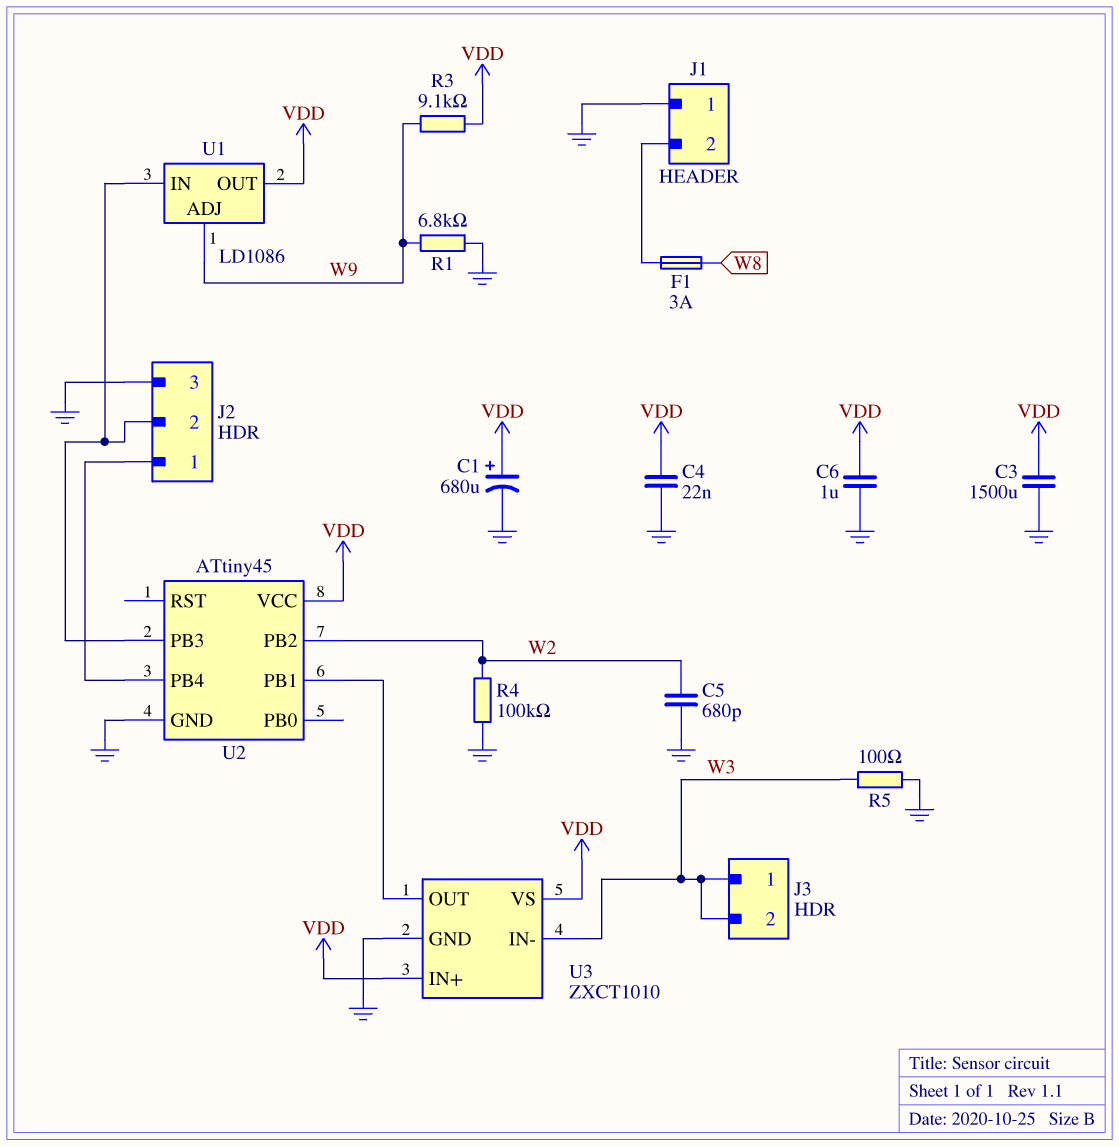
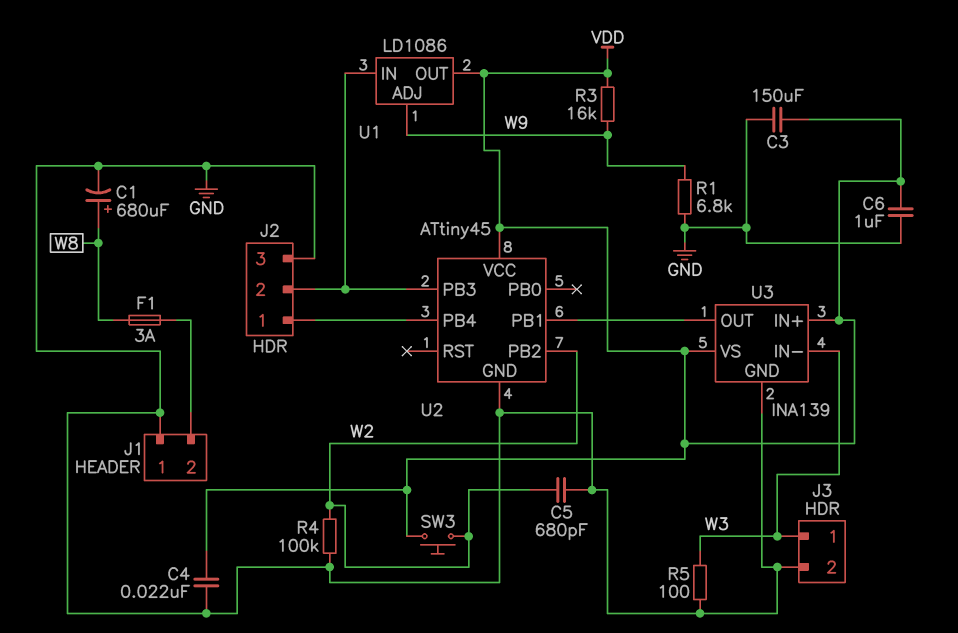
C1: 680uF (plus VDD, minus GND) -> 680uF (plus W8, minus GND)
C3: 1500uF (GND, VDD) -> 150uF (GND, VDD)
J3 pin 2: W3 -> GND
R3: 9.1k (VDD, W9) -> 16k (VDD, W9)
SW3: none -> button (VDD, W2)
U3: ZXCT1010 -> INA139

